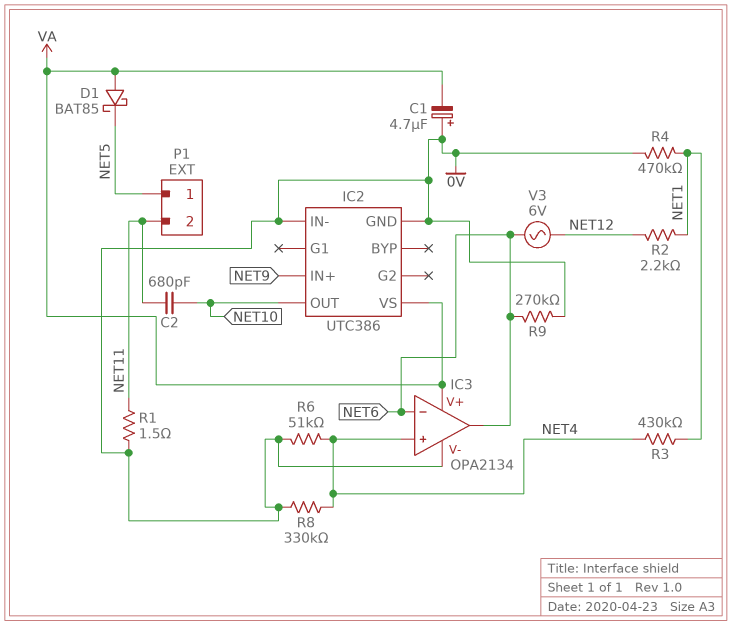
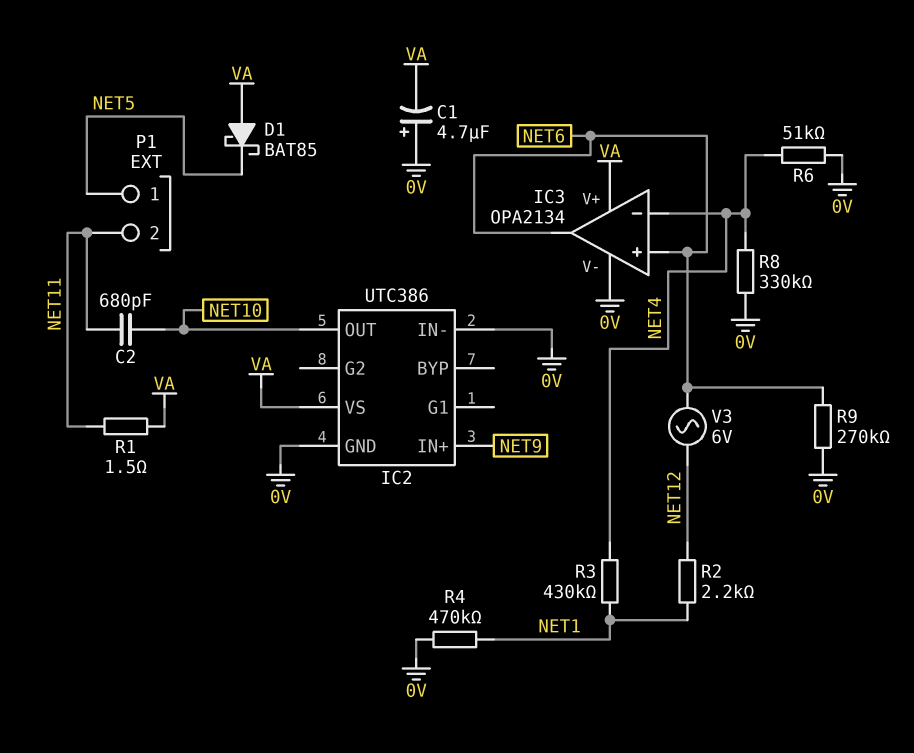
IC3 pin in+: NET4 -> NET6
IC3 pin in-: NET6 -> NET4
R1: 1.5 (0V, NET11) -> 1.5 (NET11, VA)

